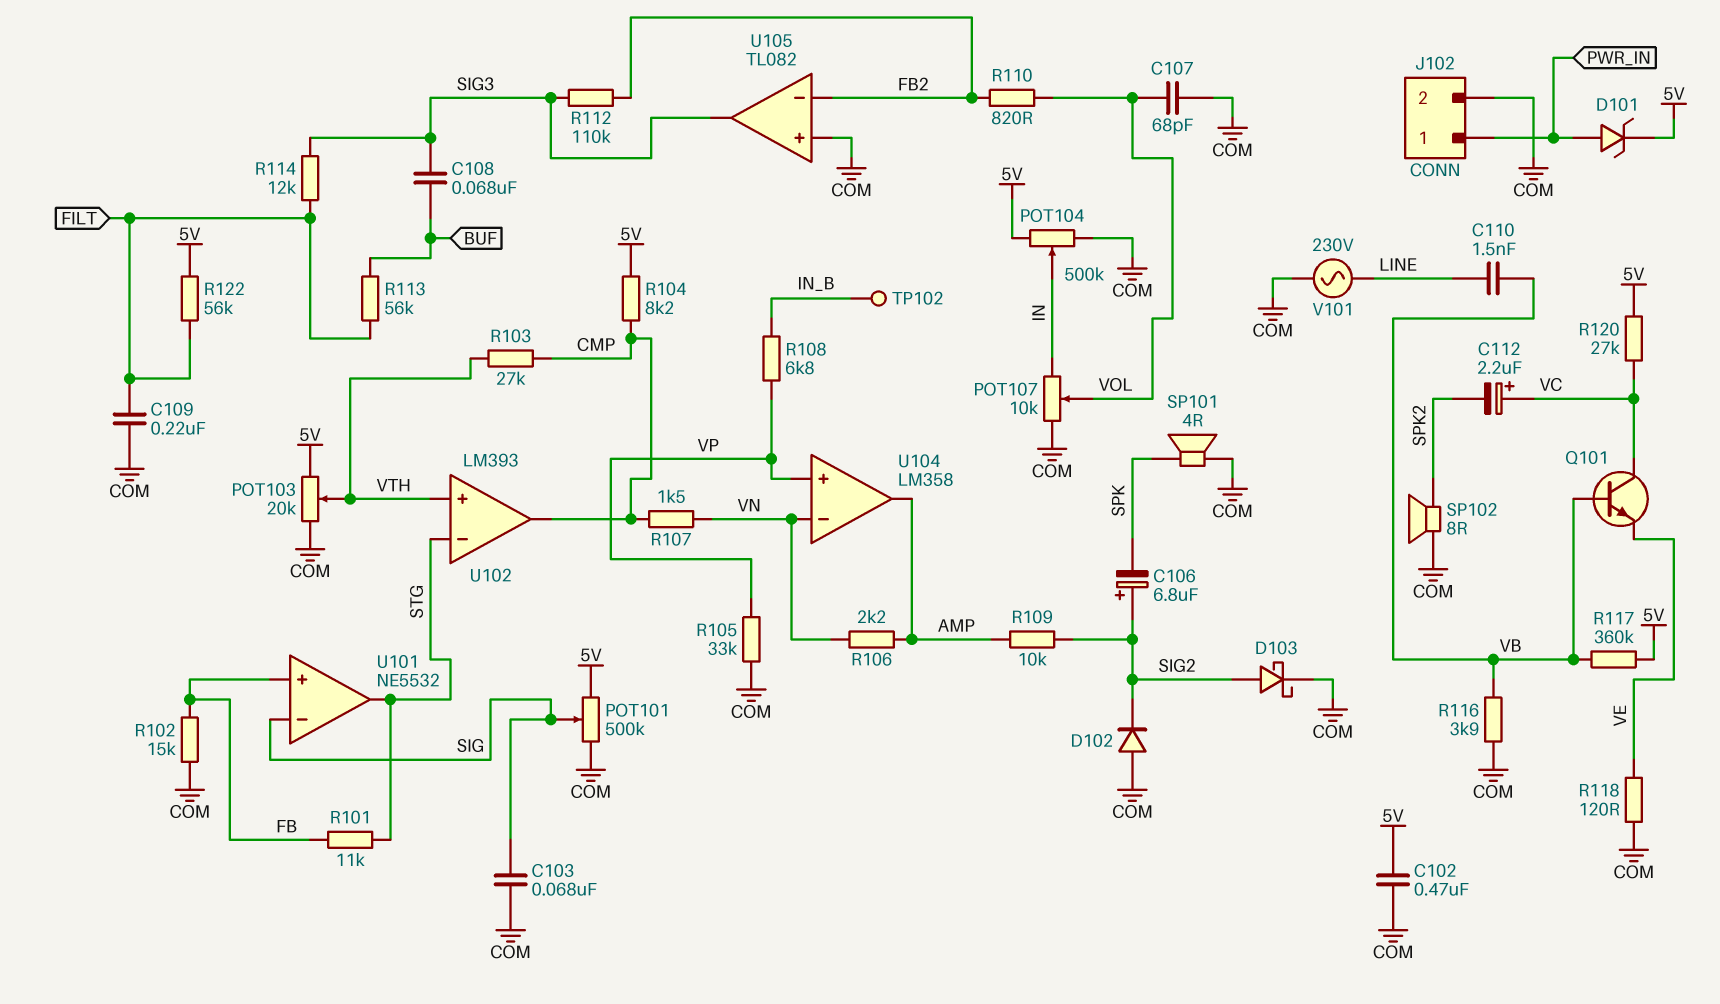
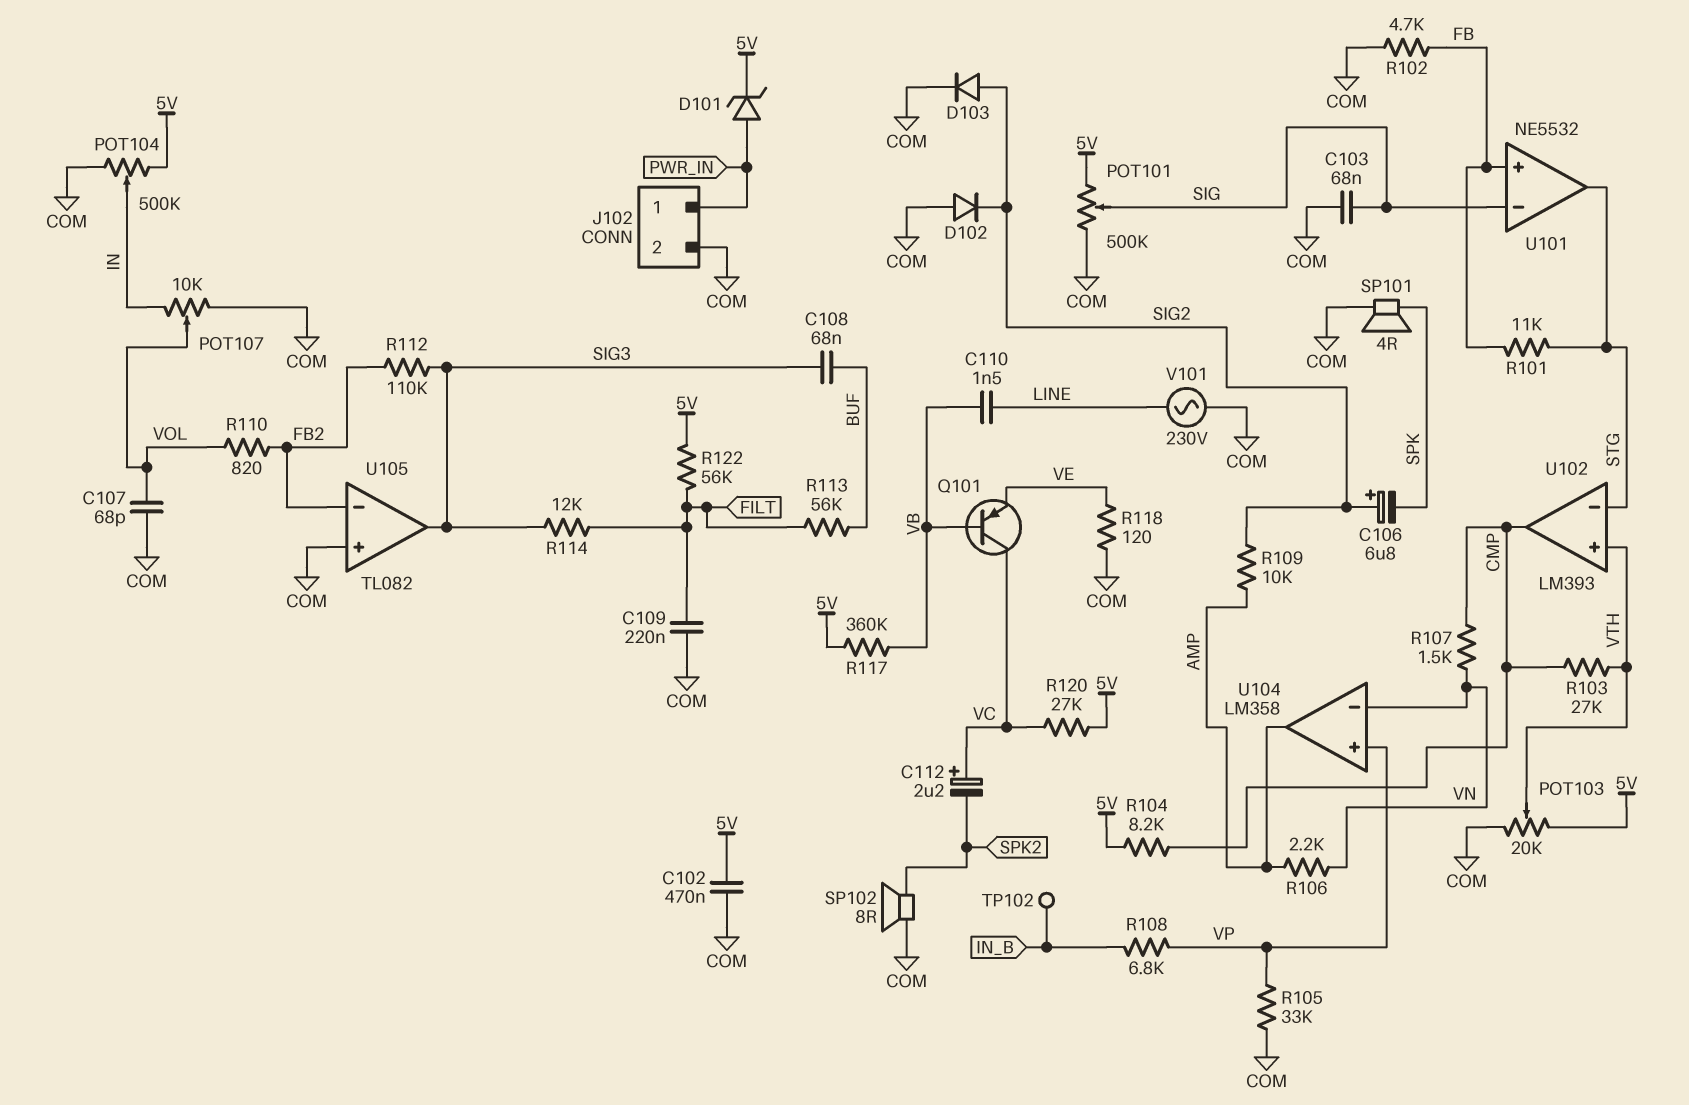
D103: schottky (A SIG2, K COM) -> diode (A SIG2, K COM)
Q101: NPN (B VB, C VC, E VE) -> PNP (B VB, C VC, E VE)
R102: 15k (COM, FB) -> 4.7k (COM, FB)
R116: 3.9k (COM, VB) -> none

